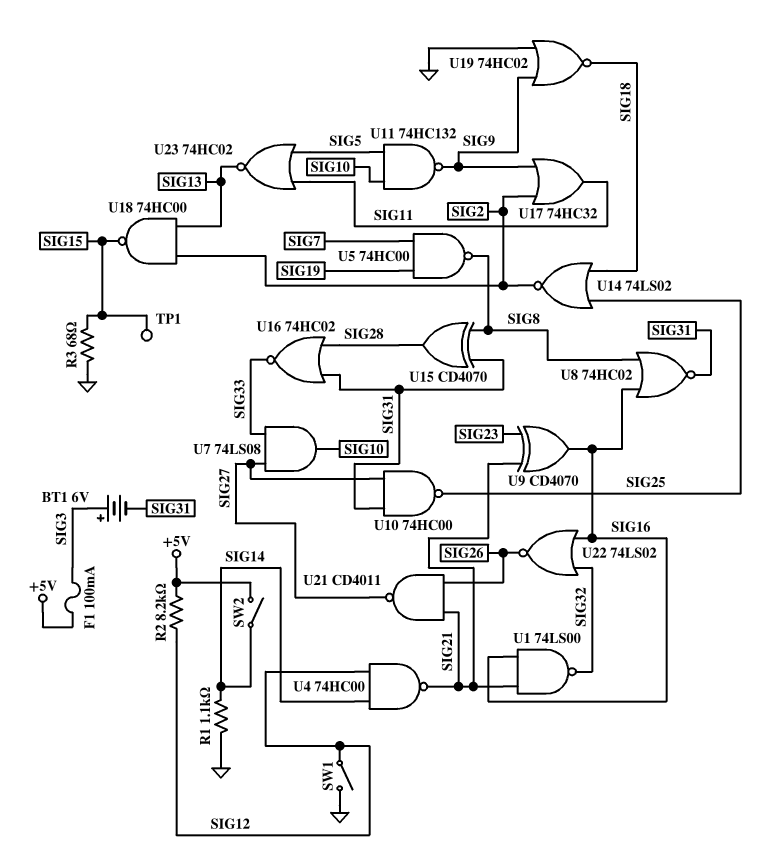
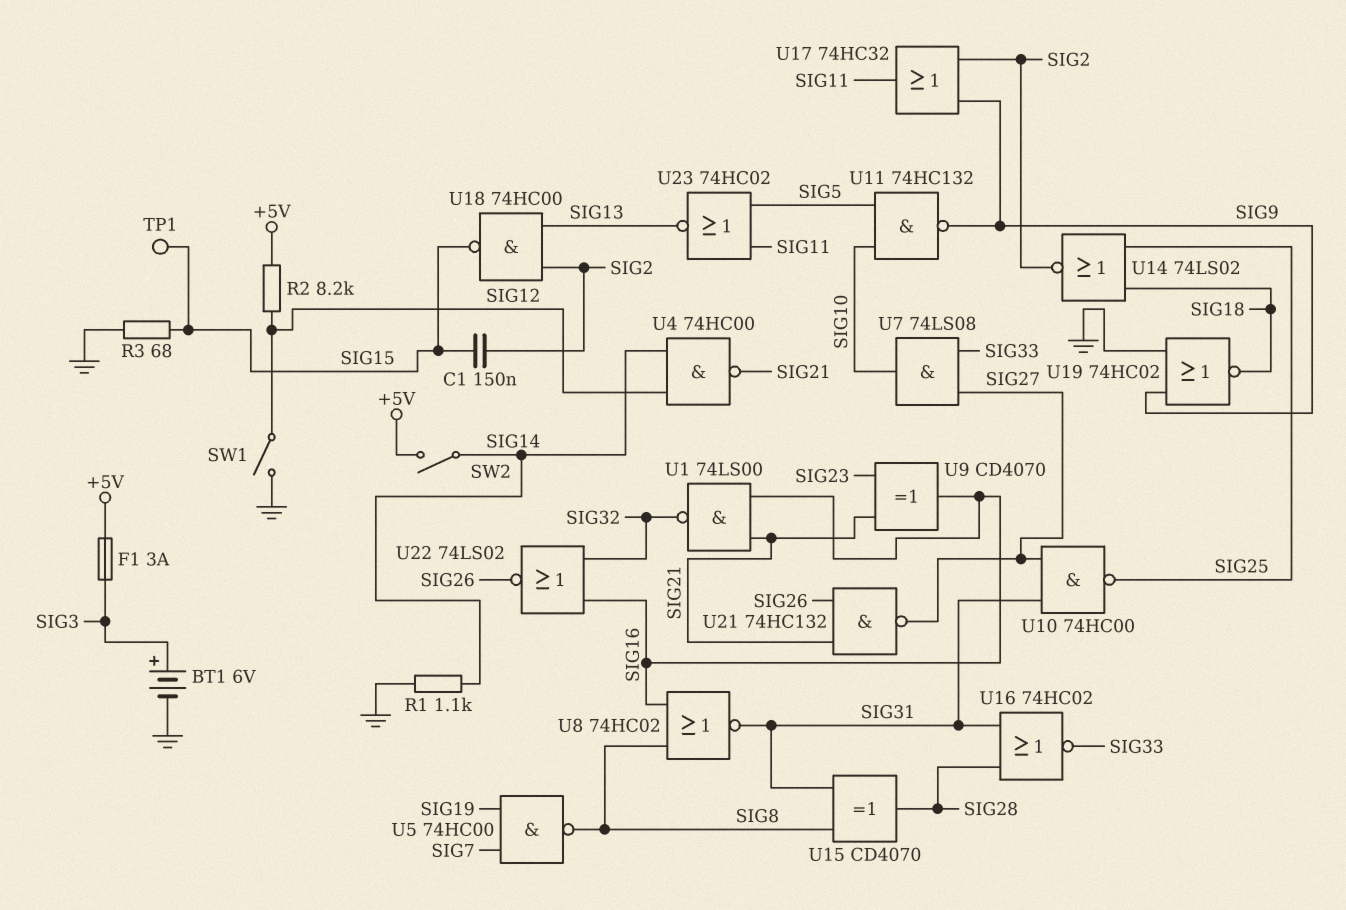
BT1: 6V (plus SIG3, minus SIG31) -> 6V (plus SIG3, minus GND)
C1: none -> 150nF (SIG2, SIG15)
F1: 100mA (+5V, SIG3) -> 3A (+5V, SIG3)
U21: NAND CD4011 (in SIG21, in SIG26, out SIG27) -> NAND 74HC132 (in SIG21, in SIG26, out SIG27)

